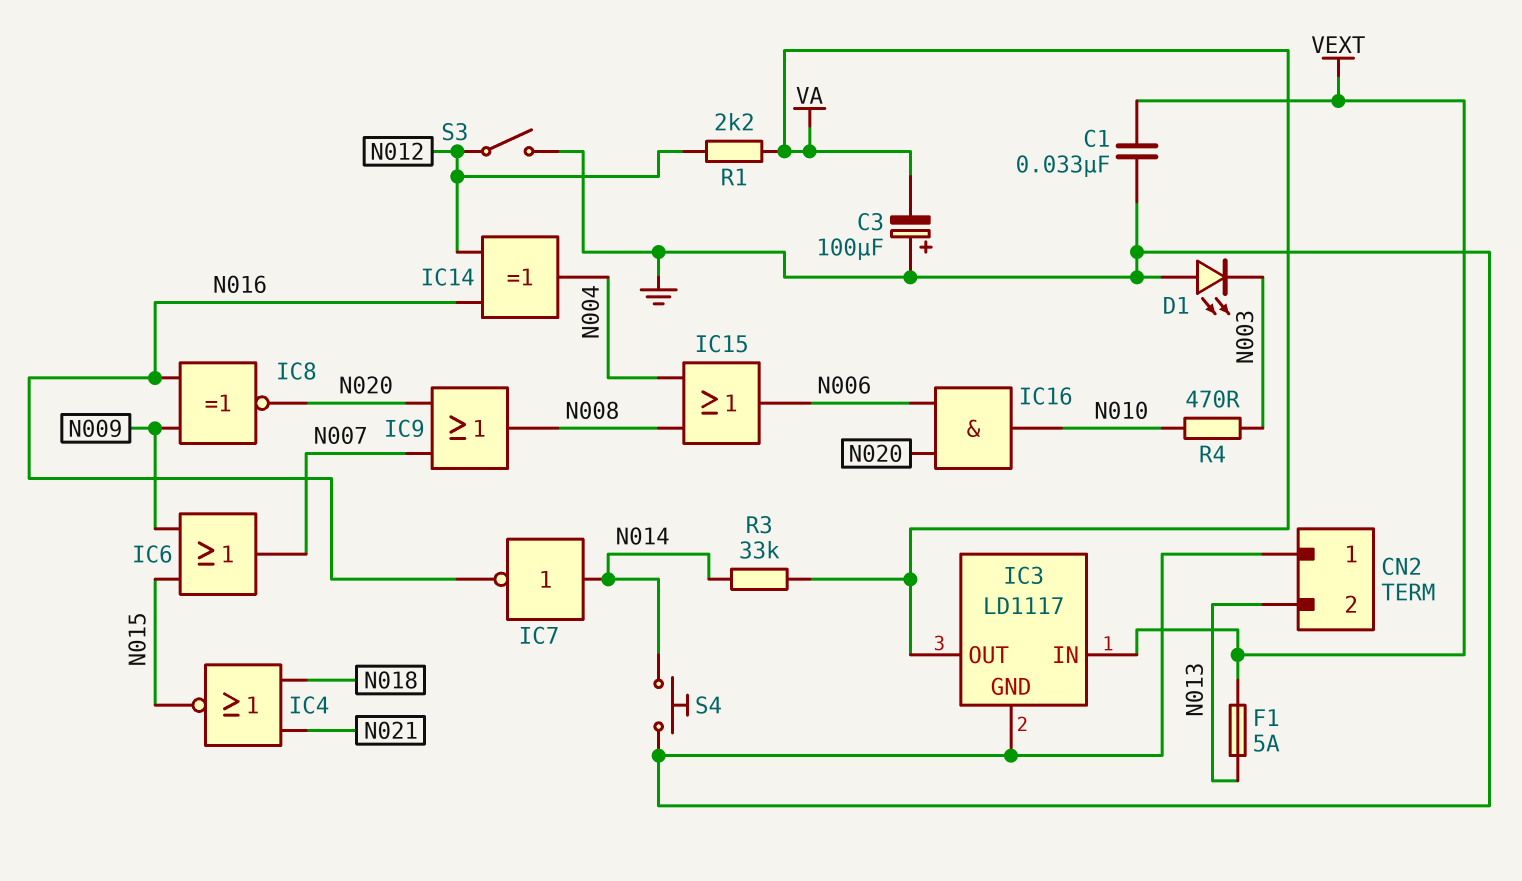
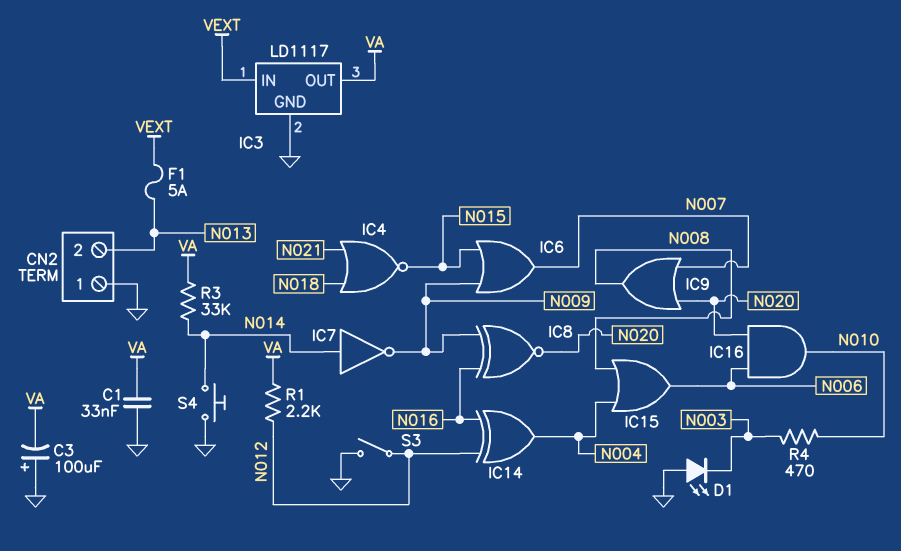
C1: 33nF (GND, VEXT) -> 33nF (GND, VA)
IC7: NOT (in N014, out N016) -> NOT (in N014, out N009)

